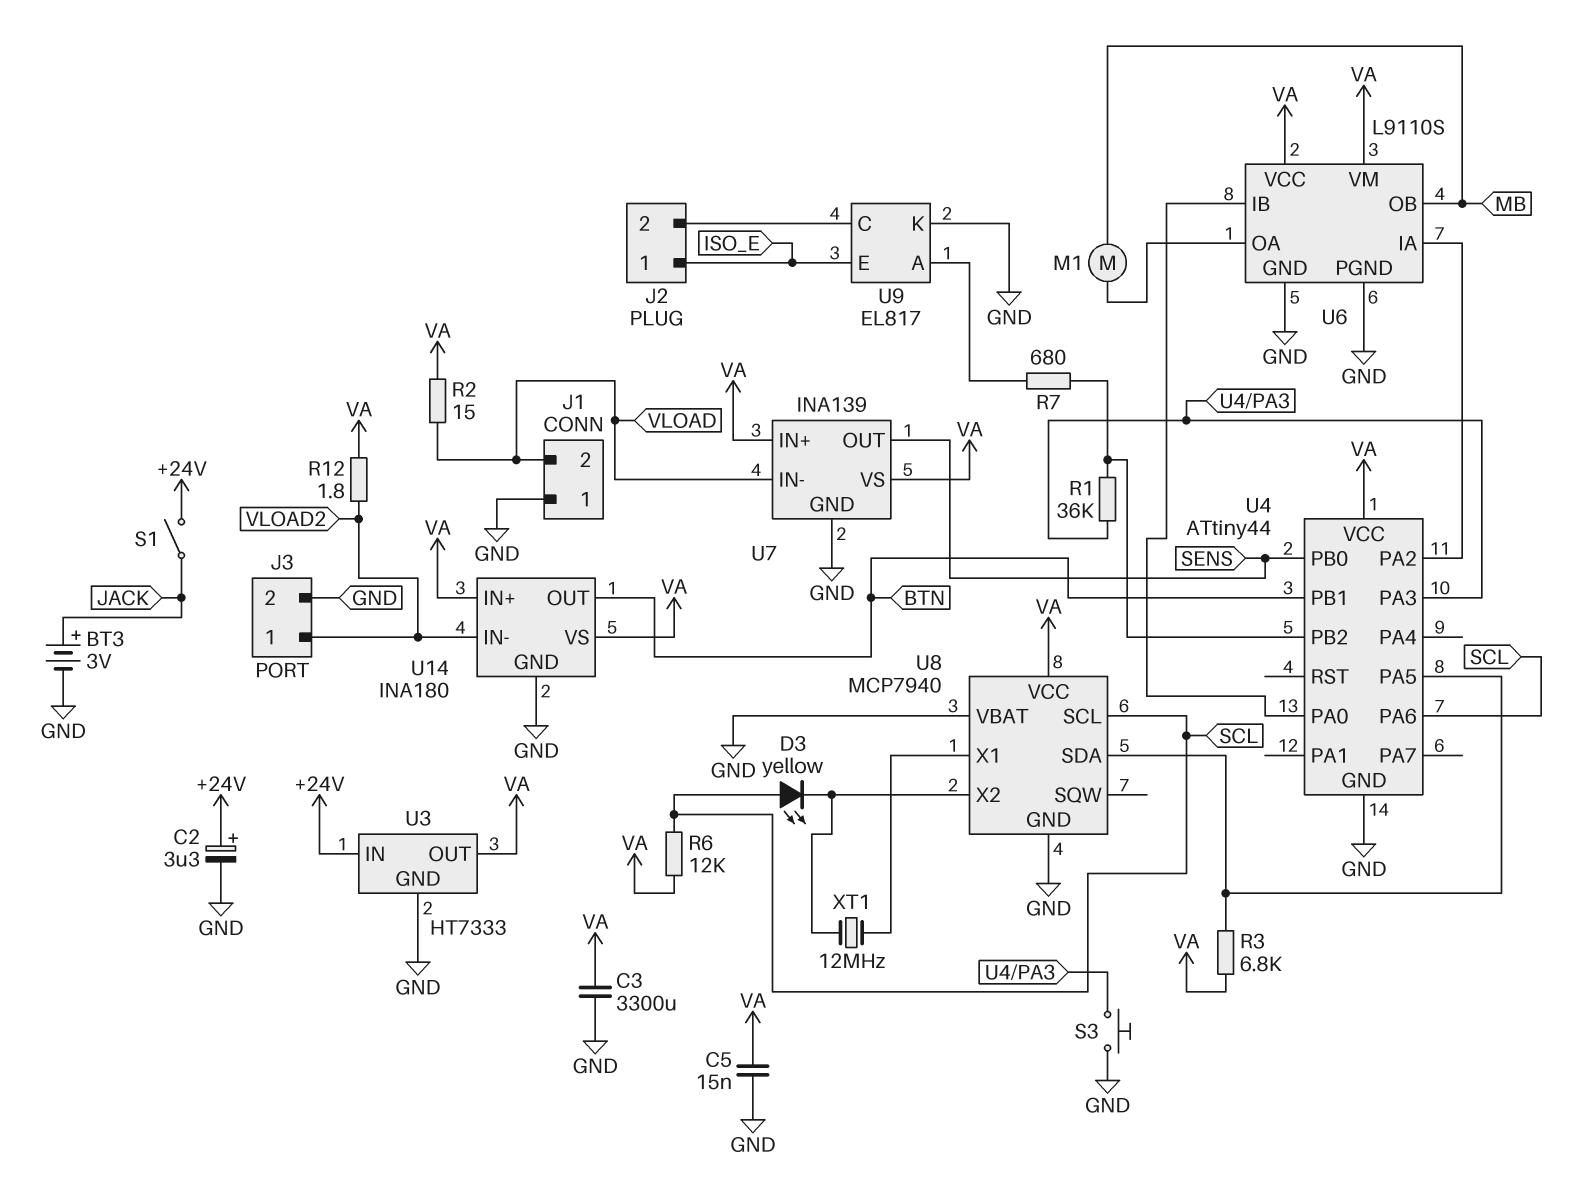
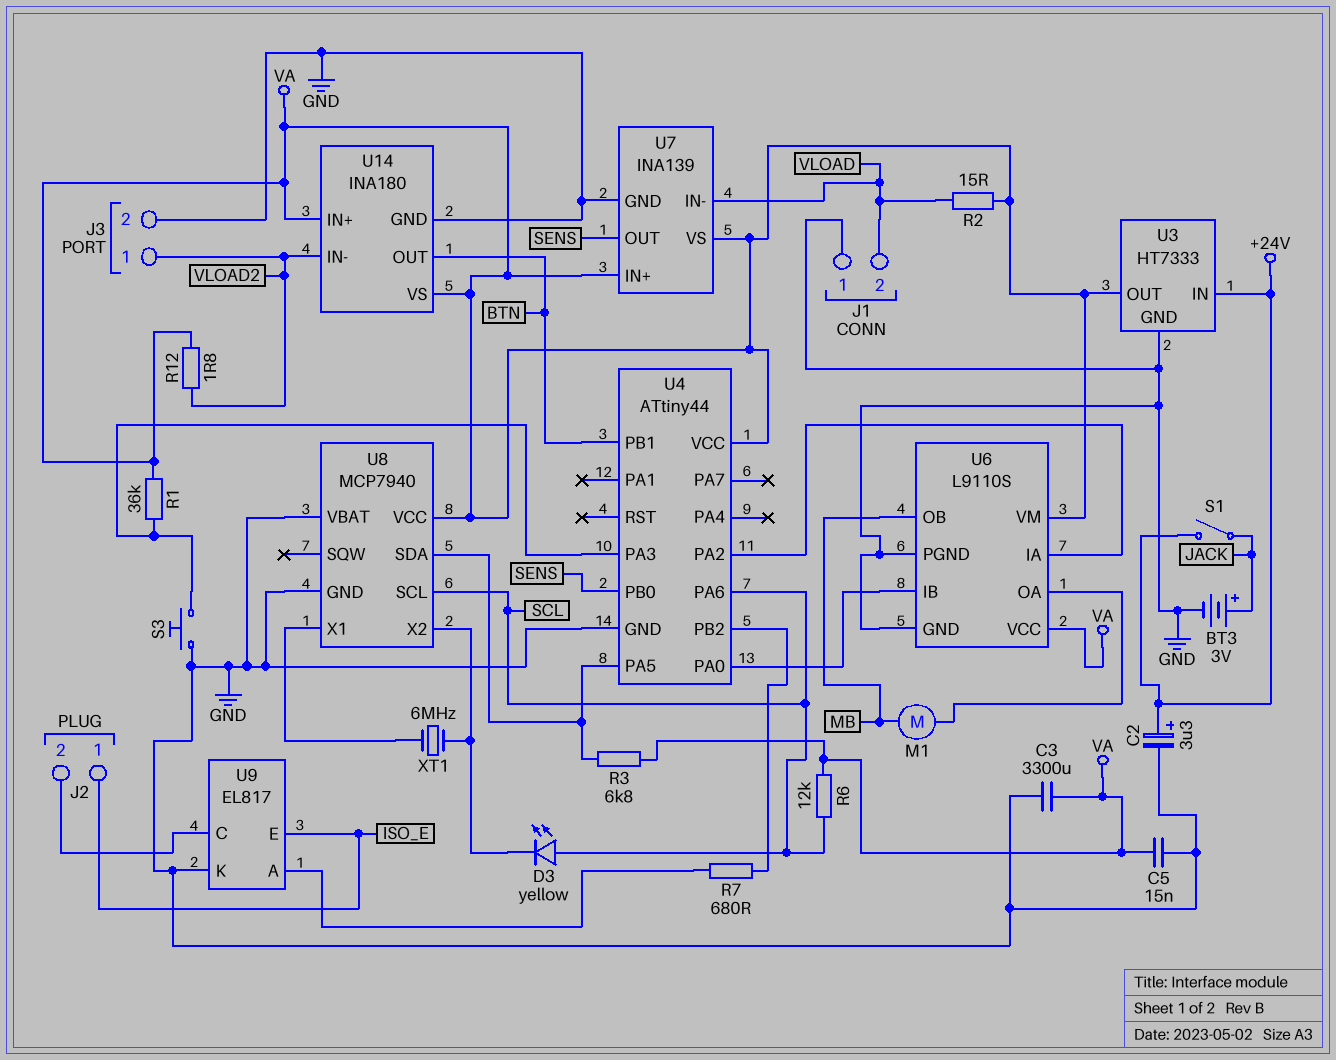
R1: 36k (U4/PA3, U4/PB2) -> 36k (U4/PA3, VA)
XT1: 12MHz (U8/X1, U8/X2) -> 6MHz (U8/X1, U8/X2)

